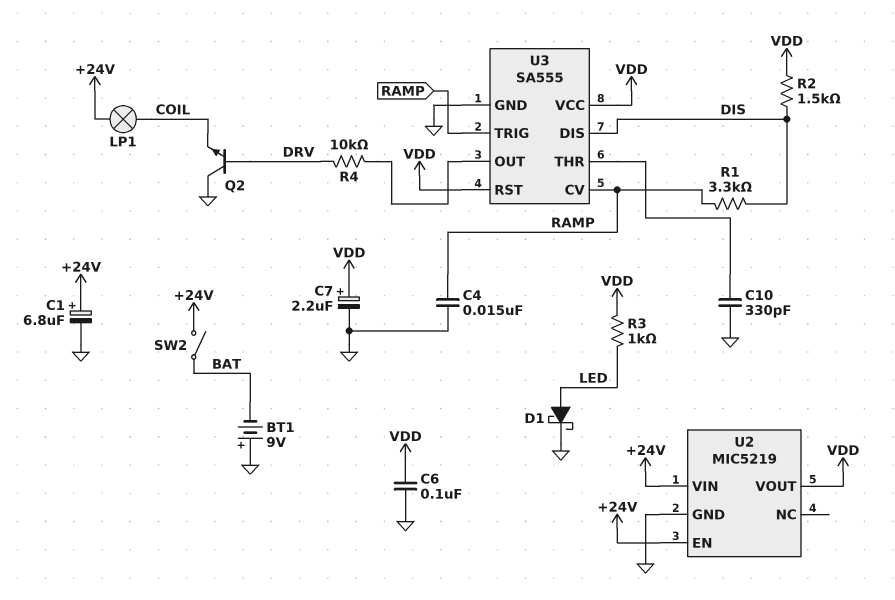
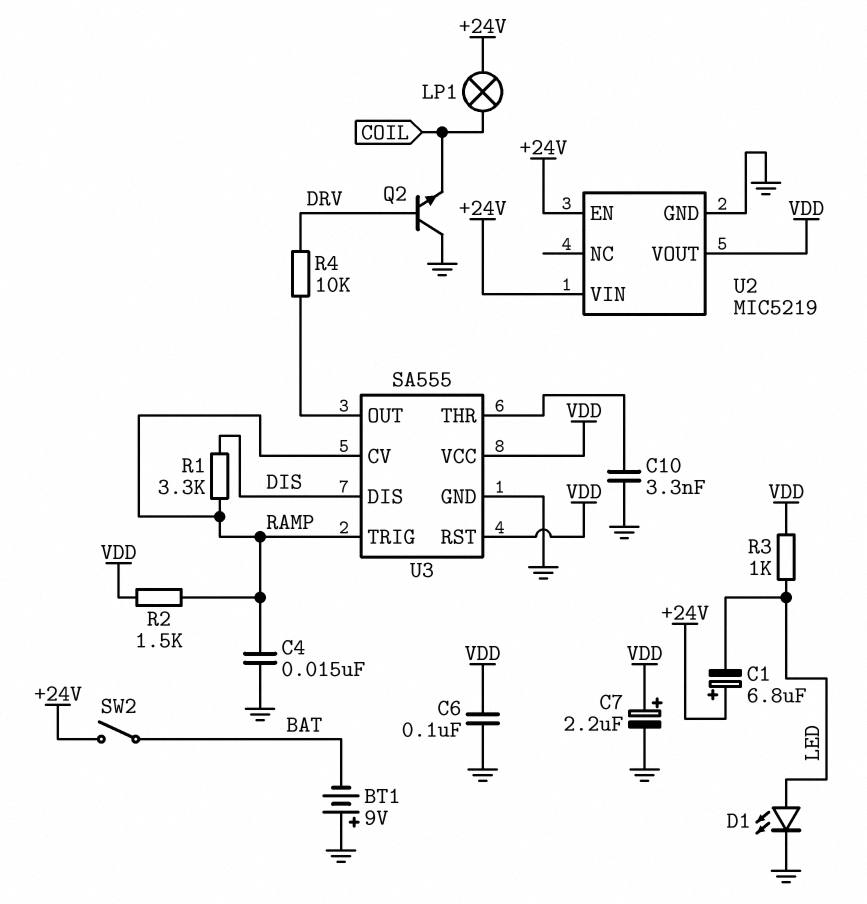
C1: 6.8uF (plus +24V, minus GND) -> 6.8uF (plus +24V, minus LED)
C10: 330pF (GND, U3/THR) -> 3.3nF (GND, U3/THR)
D1: schottky (A LED, K GND) -> LED (A LED, K GND)
R2: 1.5k (DIS, VDD) -> 1.5k (RAMP, VDD)

